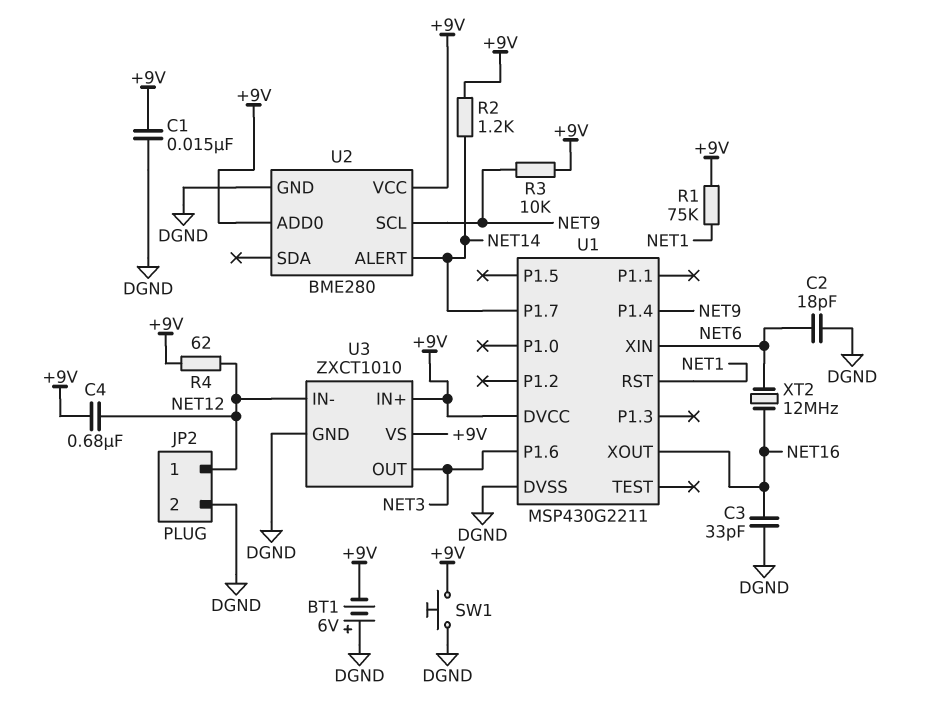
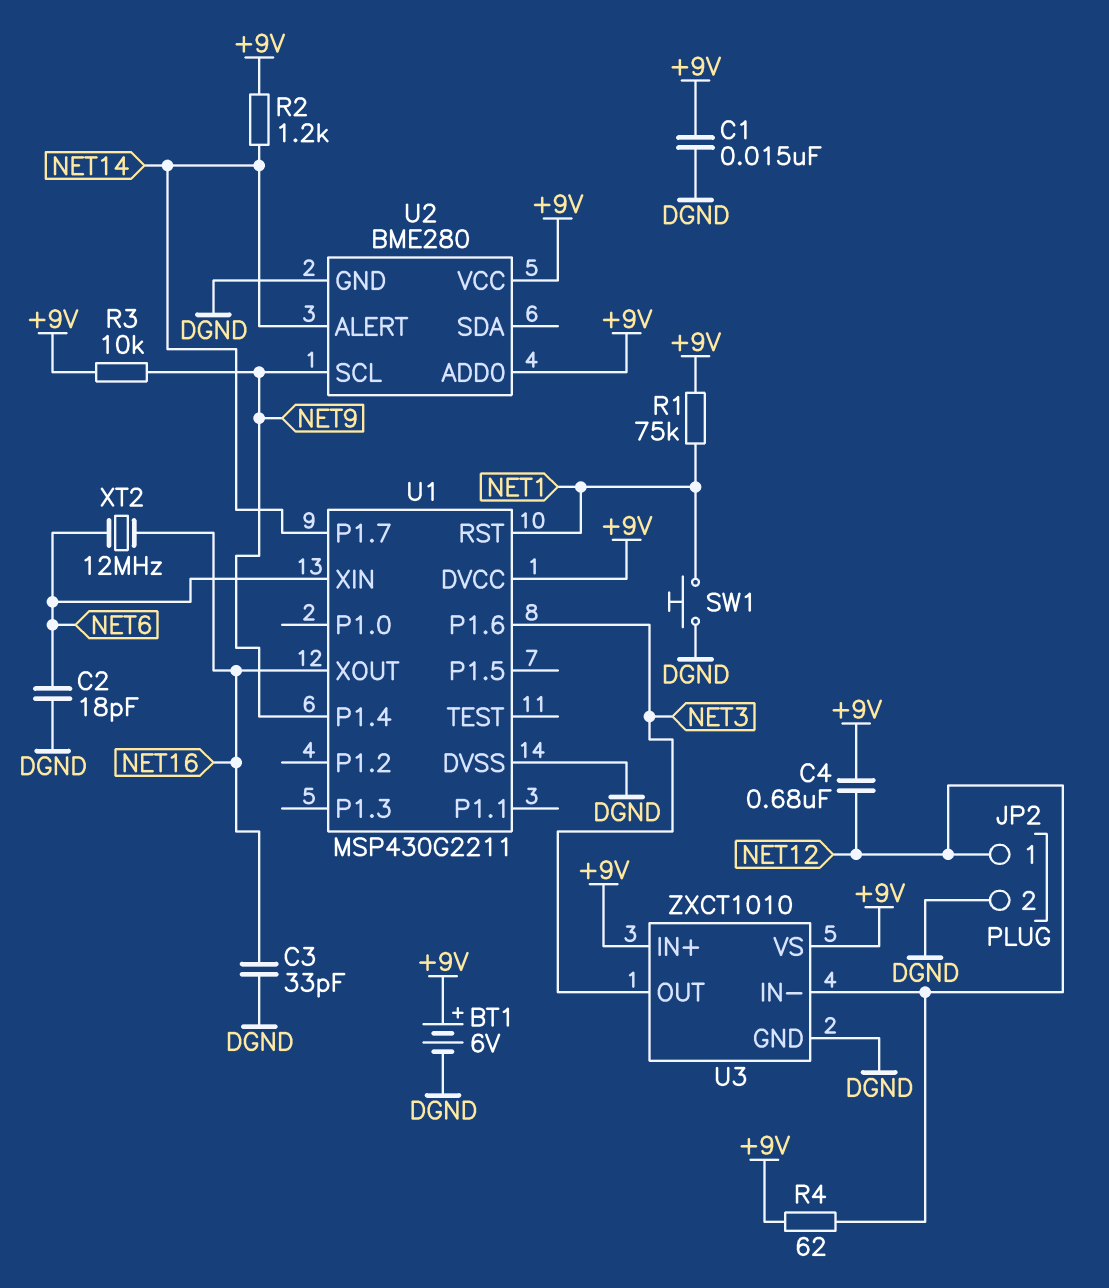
BT1: 6V (plus DGND, minus +9V) -> 6V (plus +9V, minus DGND)
SW1: button (+9V, DGND) -> button (DGND, NET1)

